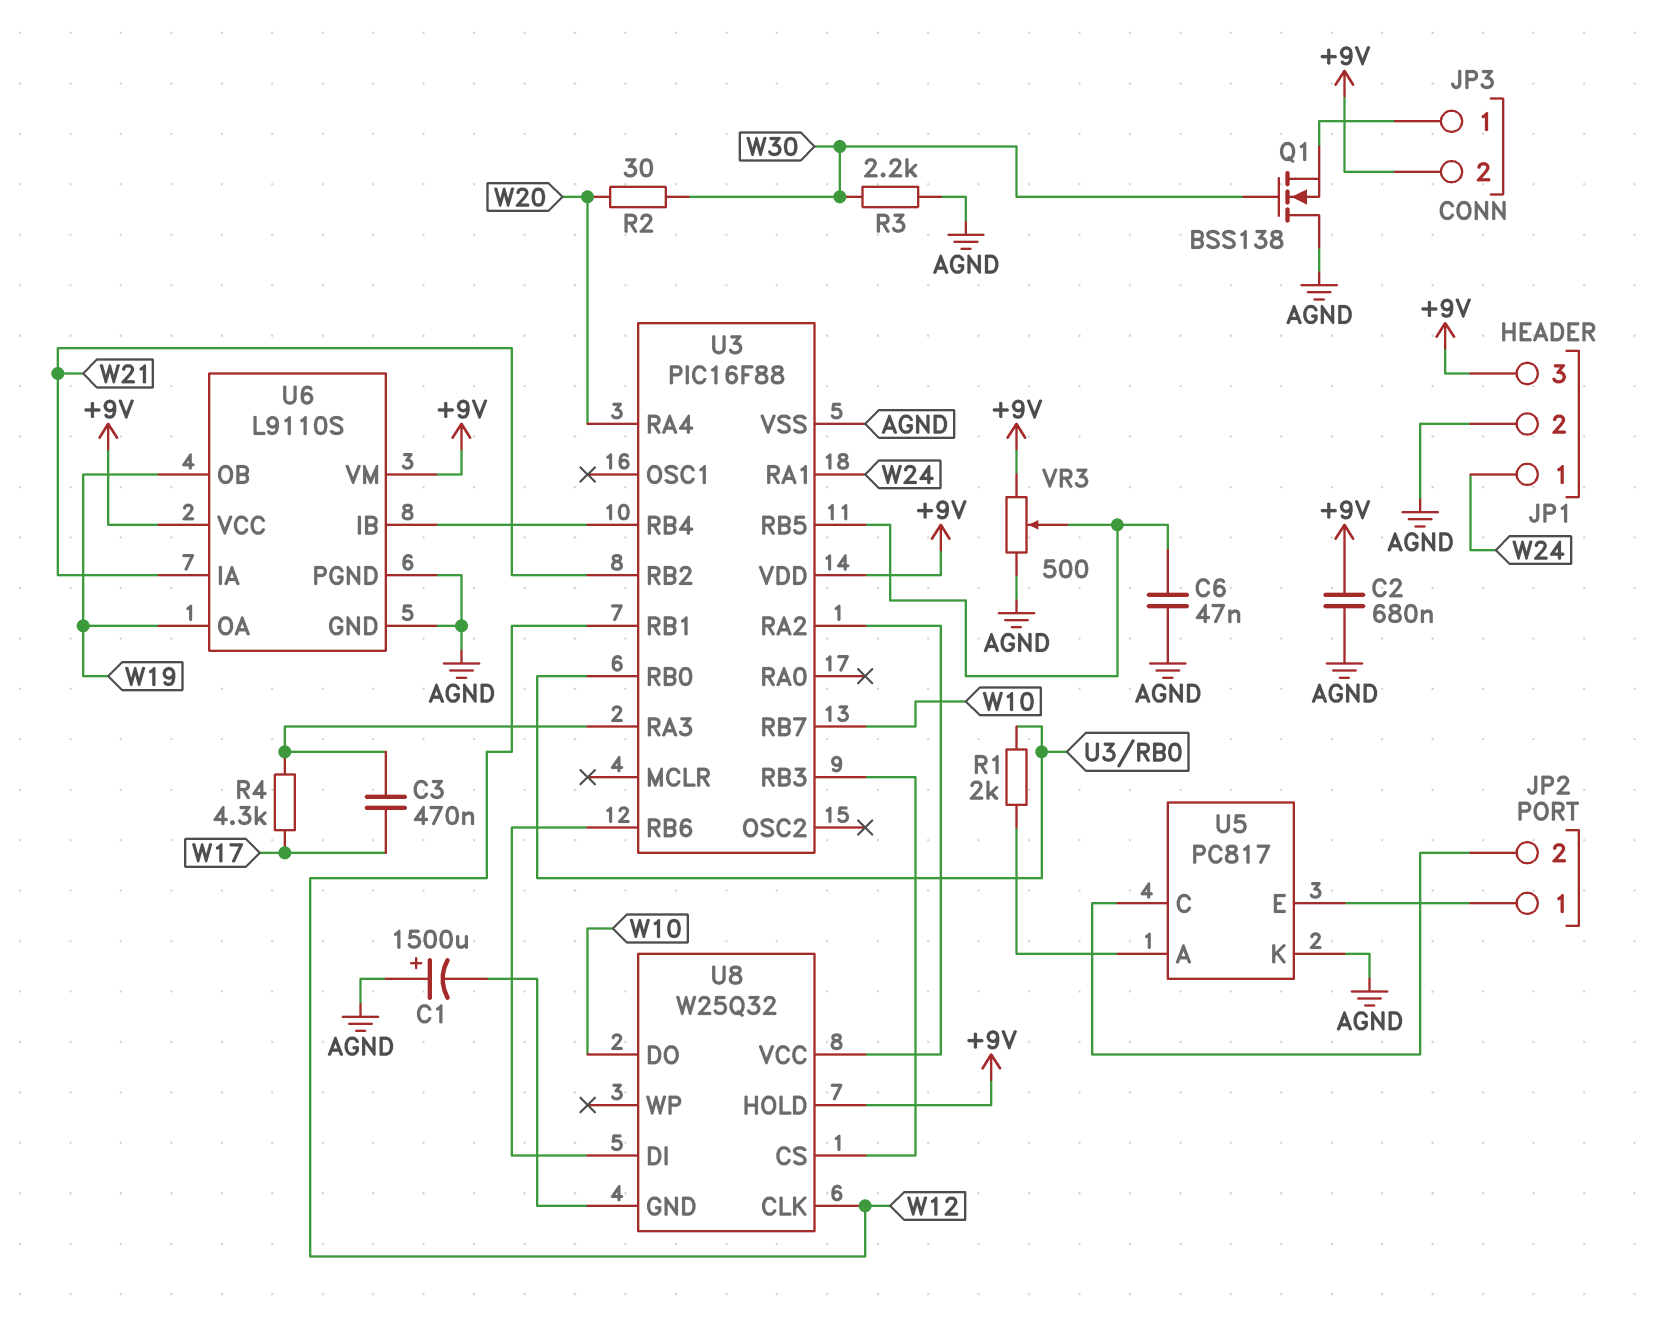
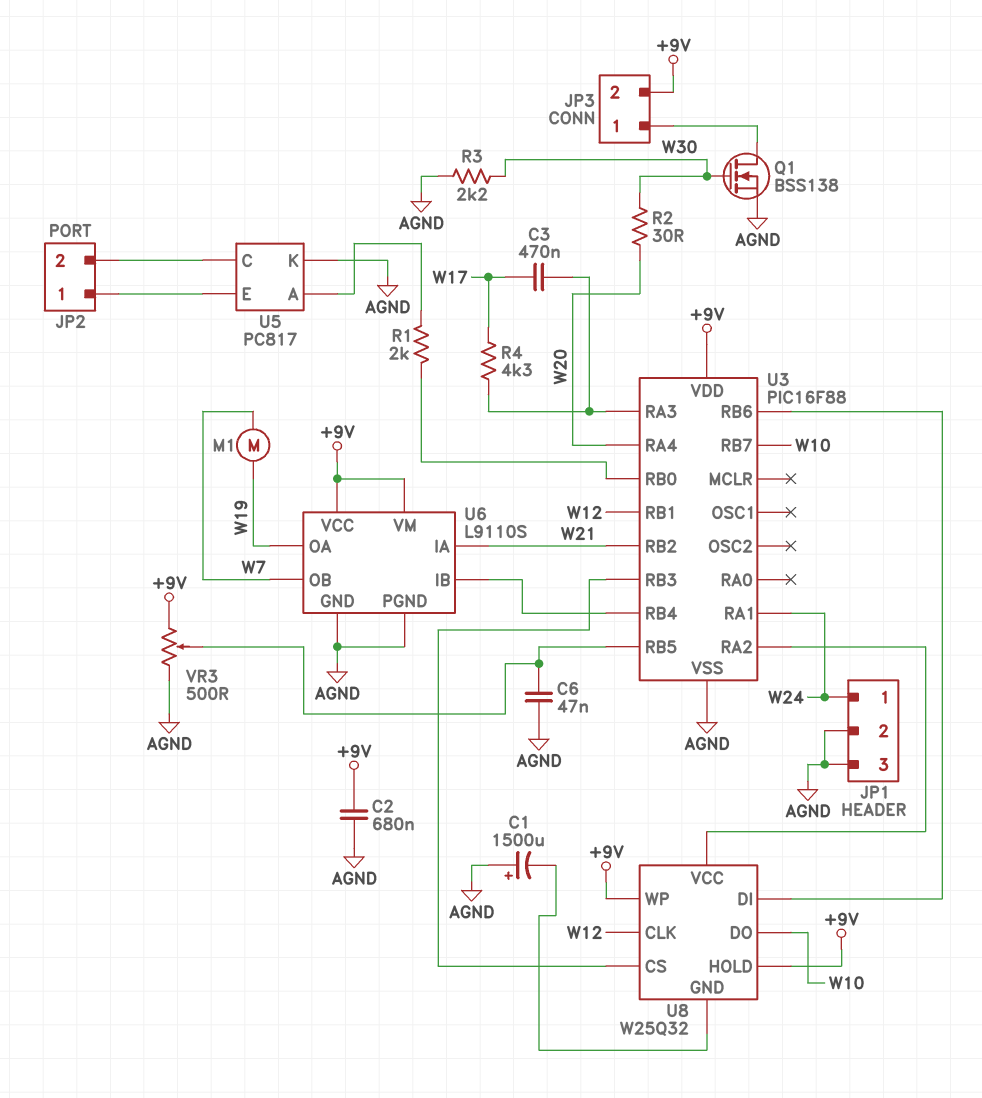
JP1 pin 3: +9V -> AGND
M1: none -> motor (W7, W19)
Q1: NMOS BSS138 (G W30, D AGND, S JP3/1) -> NMOS BSS138 (G W30, D JP3/1, S AGND)
U6 pin OB: W19 -> W7
U8 pin WP: none -> +9V

